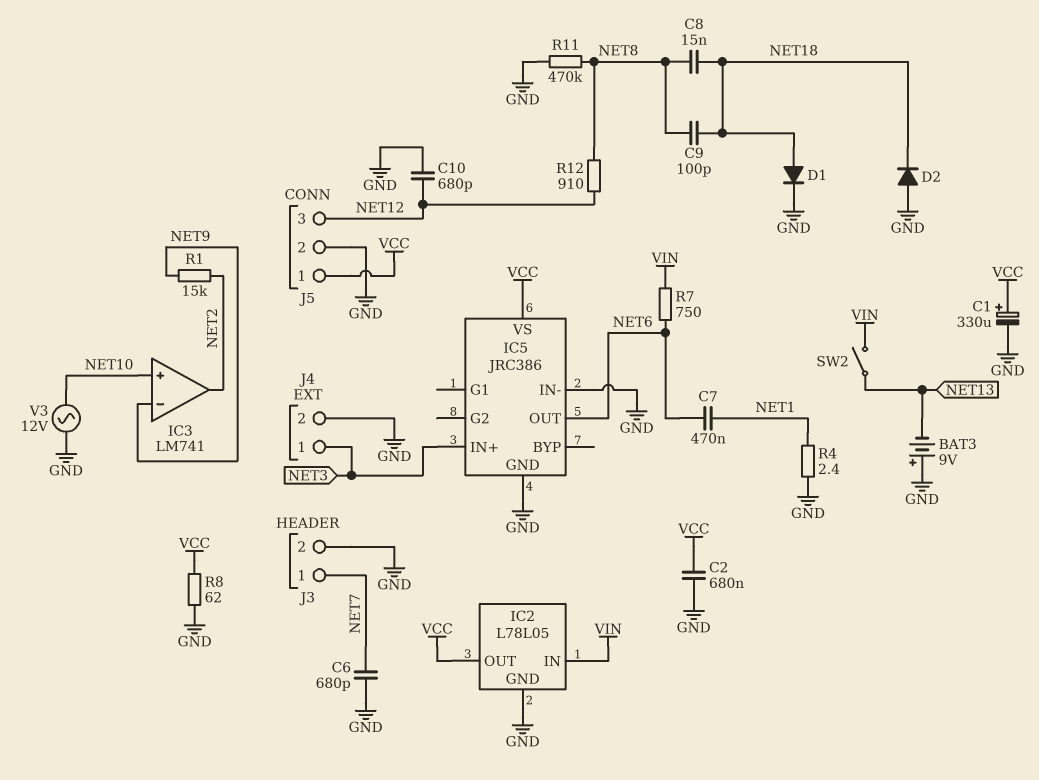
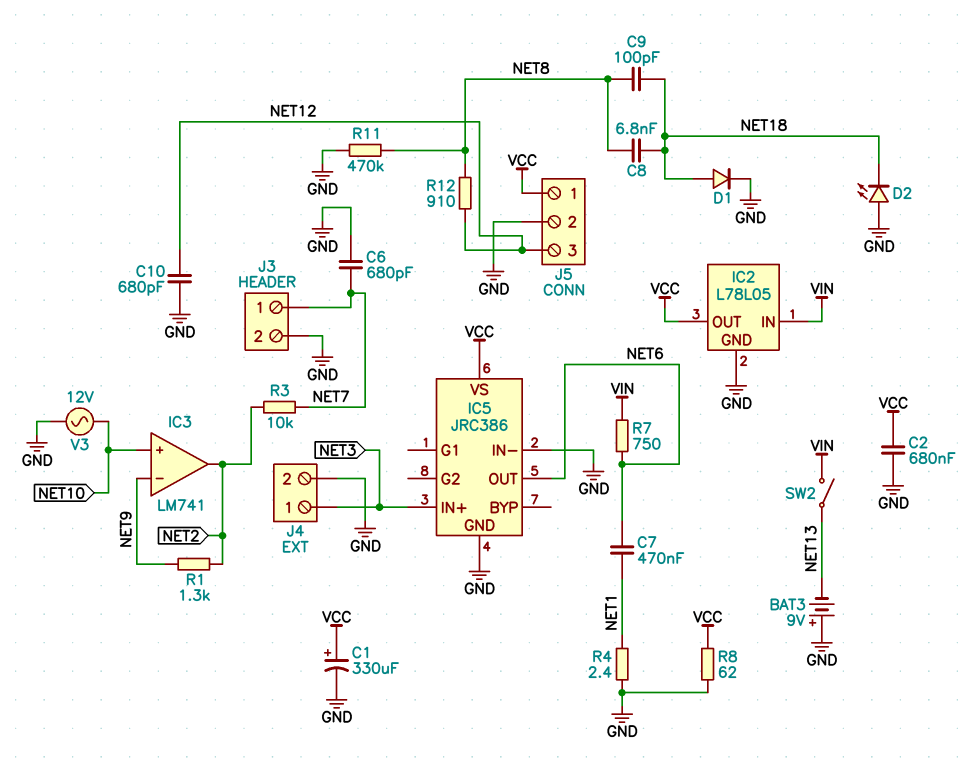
C8: 15nF (NET8, NET18) -> 6.8nF (NET8, NET18)
D2: diode (A GND, K NET18) -> LED (A GND, K NET18)
R1: 15k (NET2, NET9) -> 1.3k (NET2, NET9)
R3: none -> 10k (NET2, NET7)

